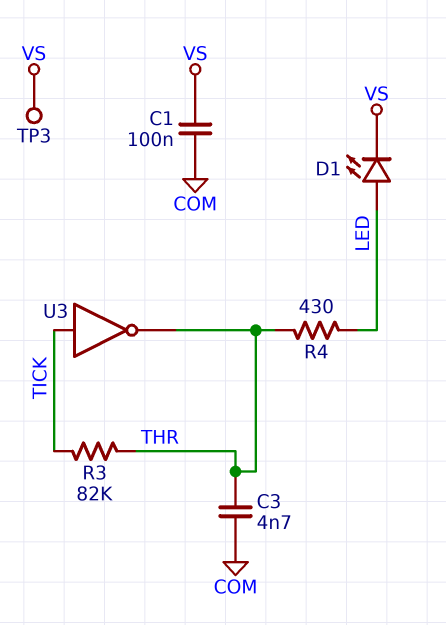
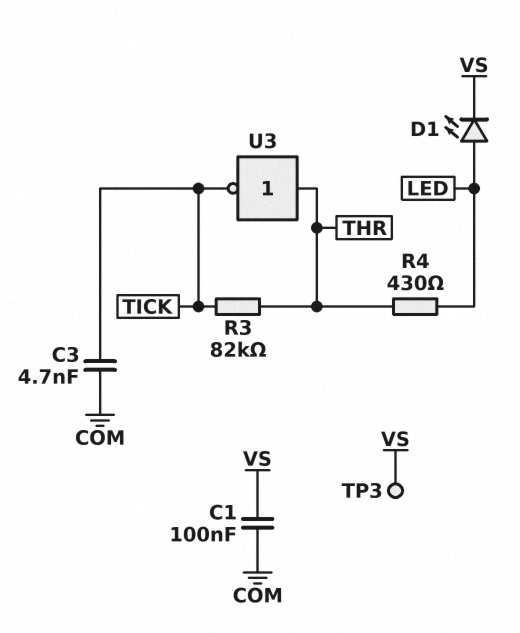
C3: 4.7nF (COM, THR) -> 4.7nF (COM, TICK)
U3: NOT (in TICK, out THR) -> NOT (in THR, out TICK)

